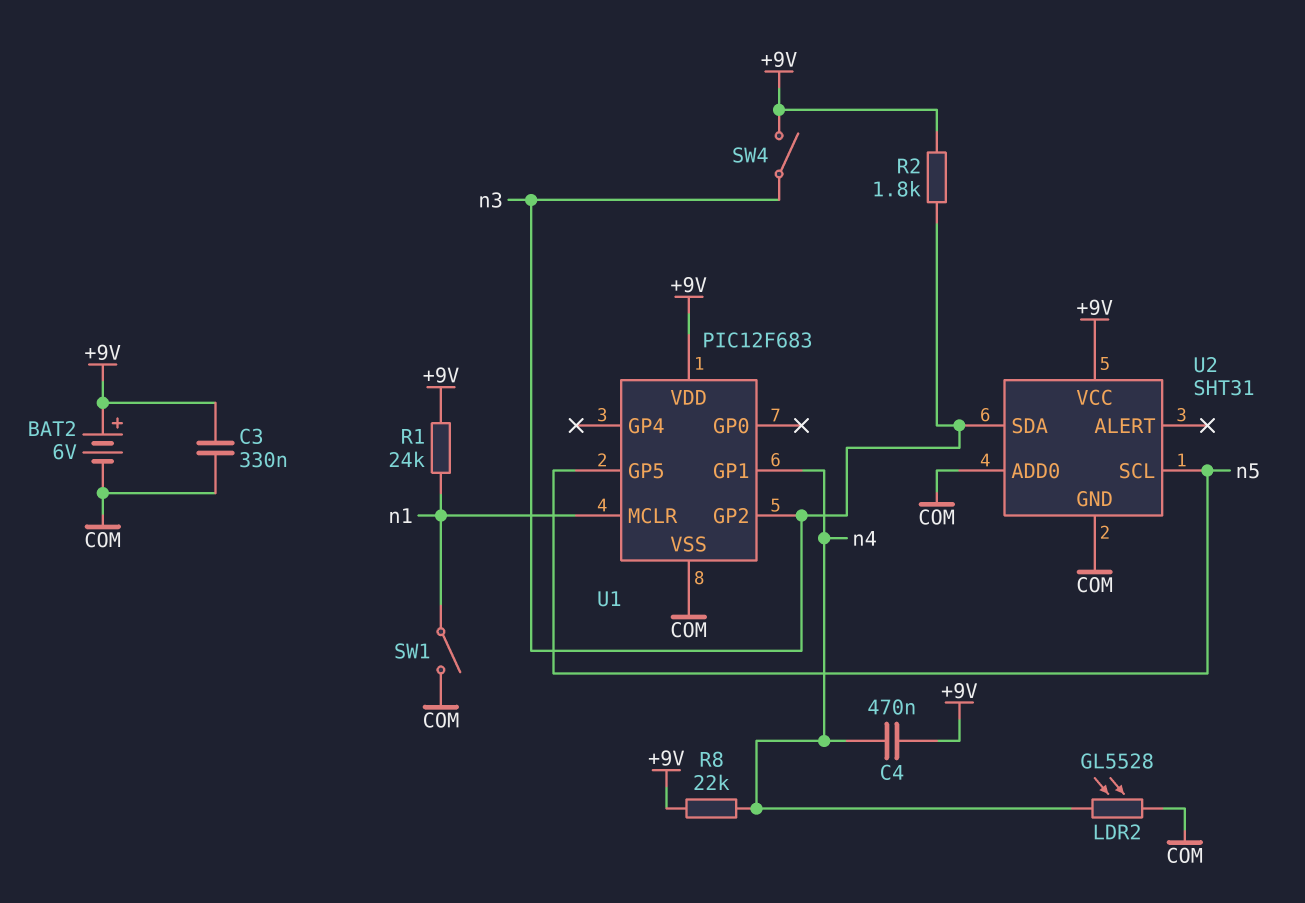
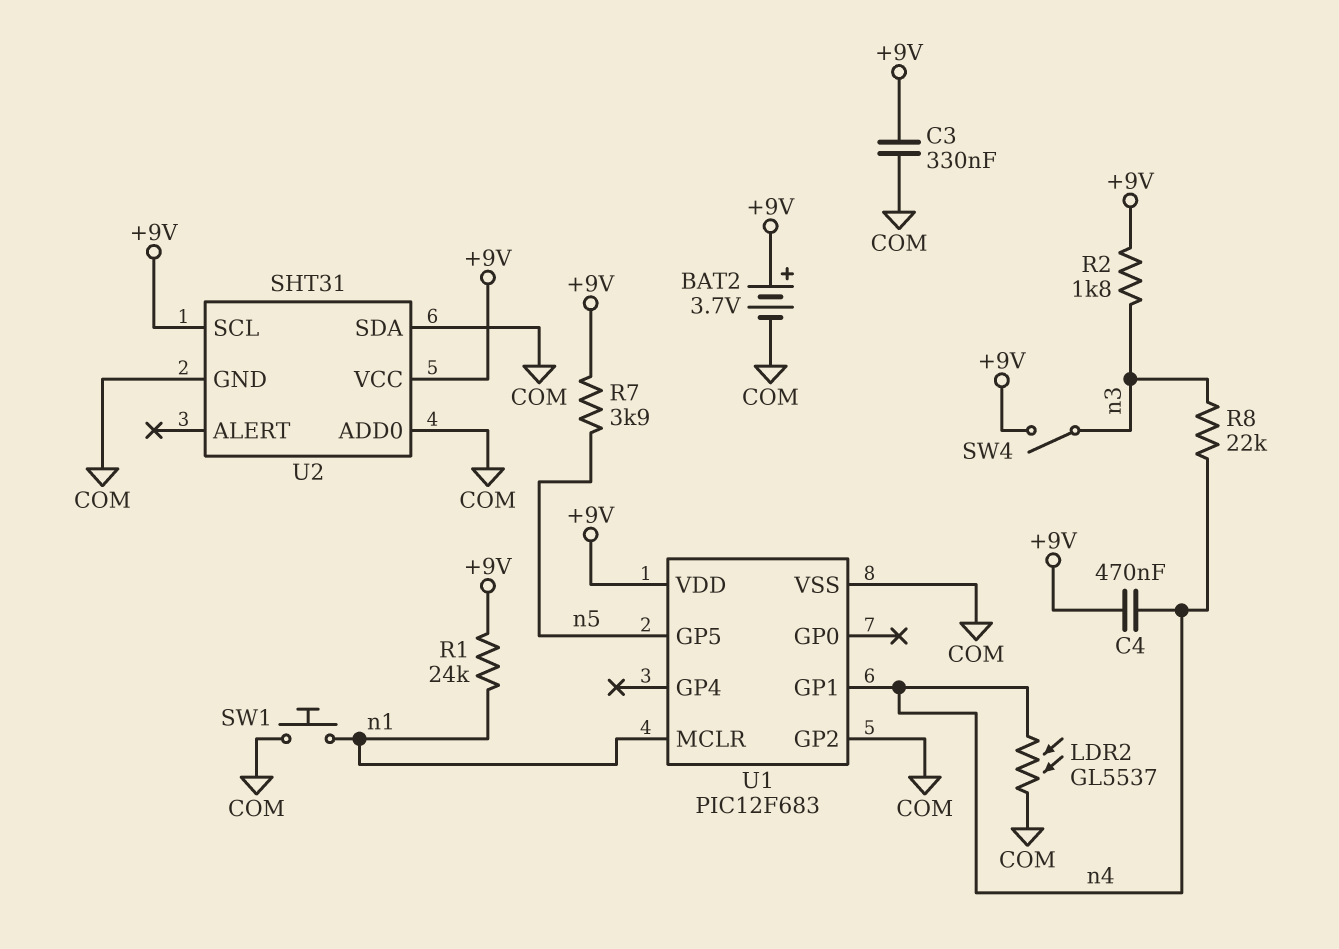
BAT2: 6V (plus +9V, minus COM) -> 3.7V (plus +9V, minus COM)
LDR2: GL5528 (COM, n4) -> GL5537 (COM, n4)
R7: none -> 3.9k (+9V, n5)
R8: 22k (+9V, n4) -> 22k (n3, n4)
SW1: switch (COM, n1) -> button (COM, n1)
U1 pin GP2: n3 -> COM
U2 pin SCL: n5 -> +9V
U2 pin SDA: n3 -> COM

